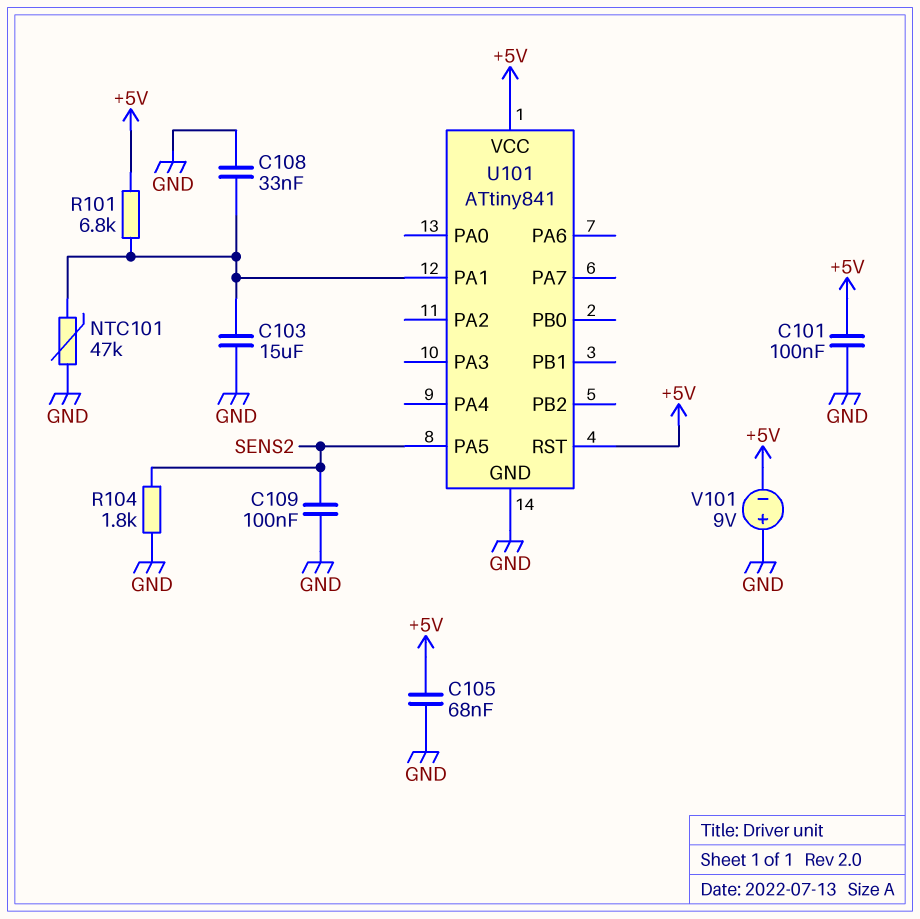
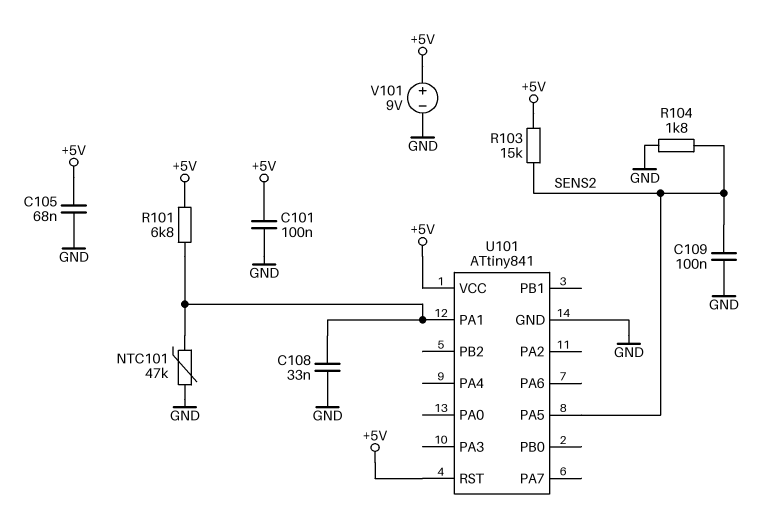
C103: 15uF (GND, U101/PA1) -> none
R103: none -> 15k (+5V, SENS2)
V101: 9V (plus GND, minus +5V) -> 9V (plus +5V, minus GND)

